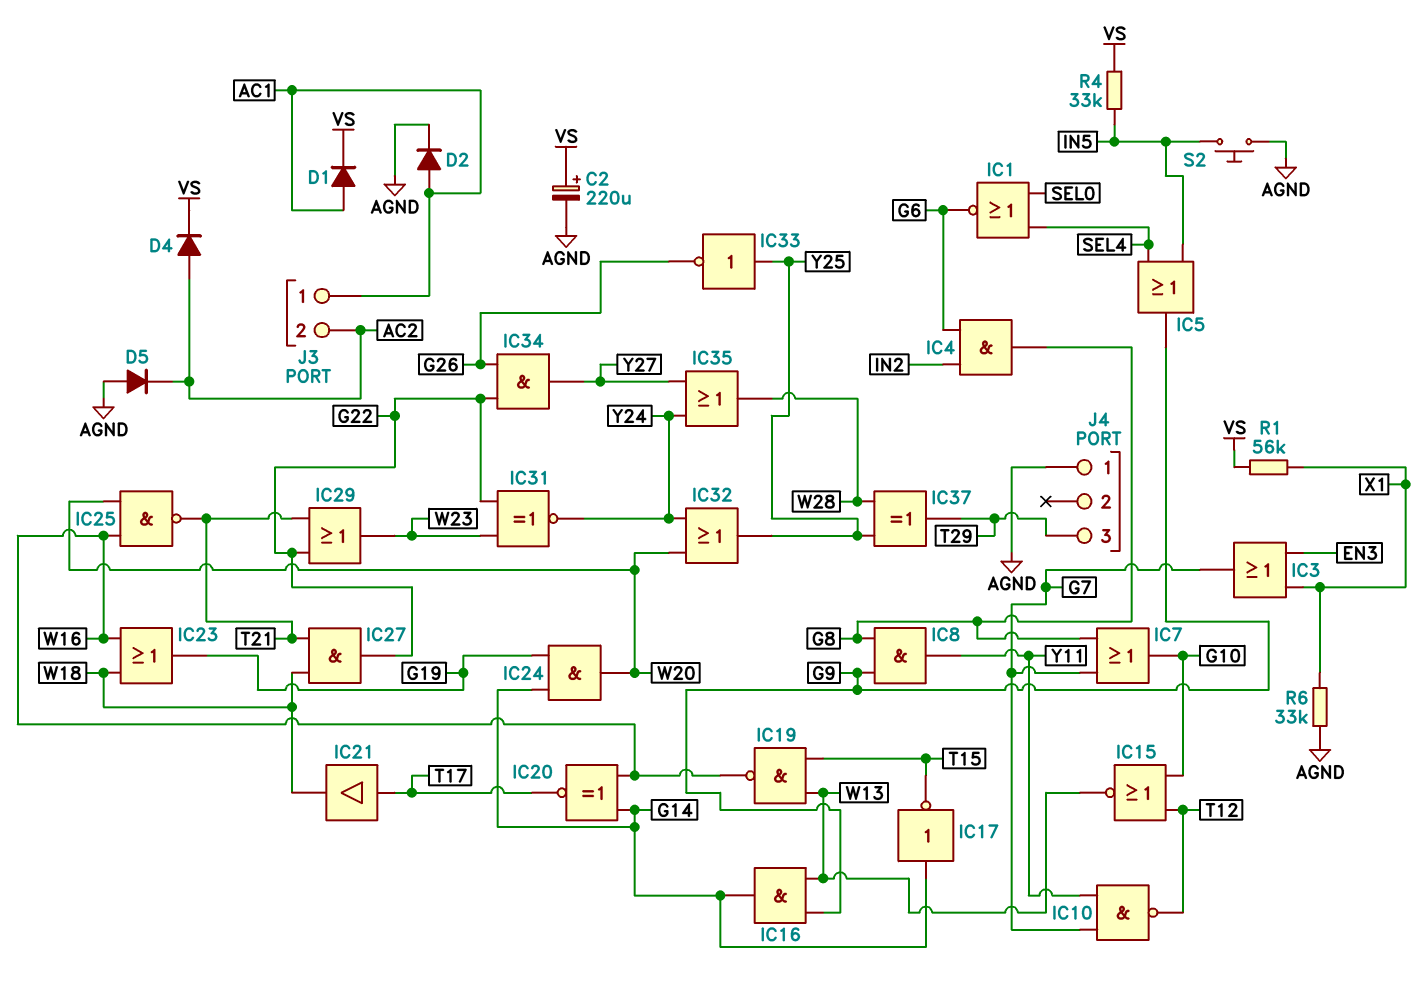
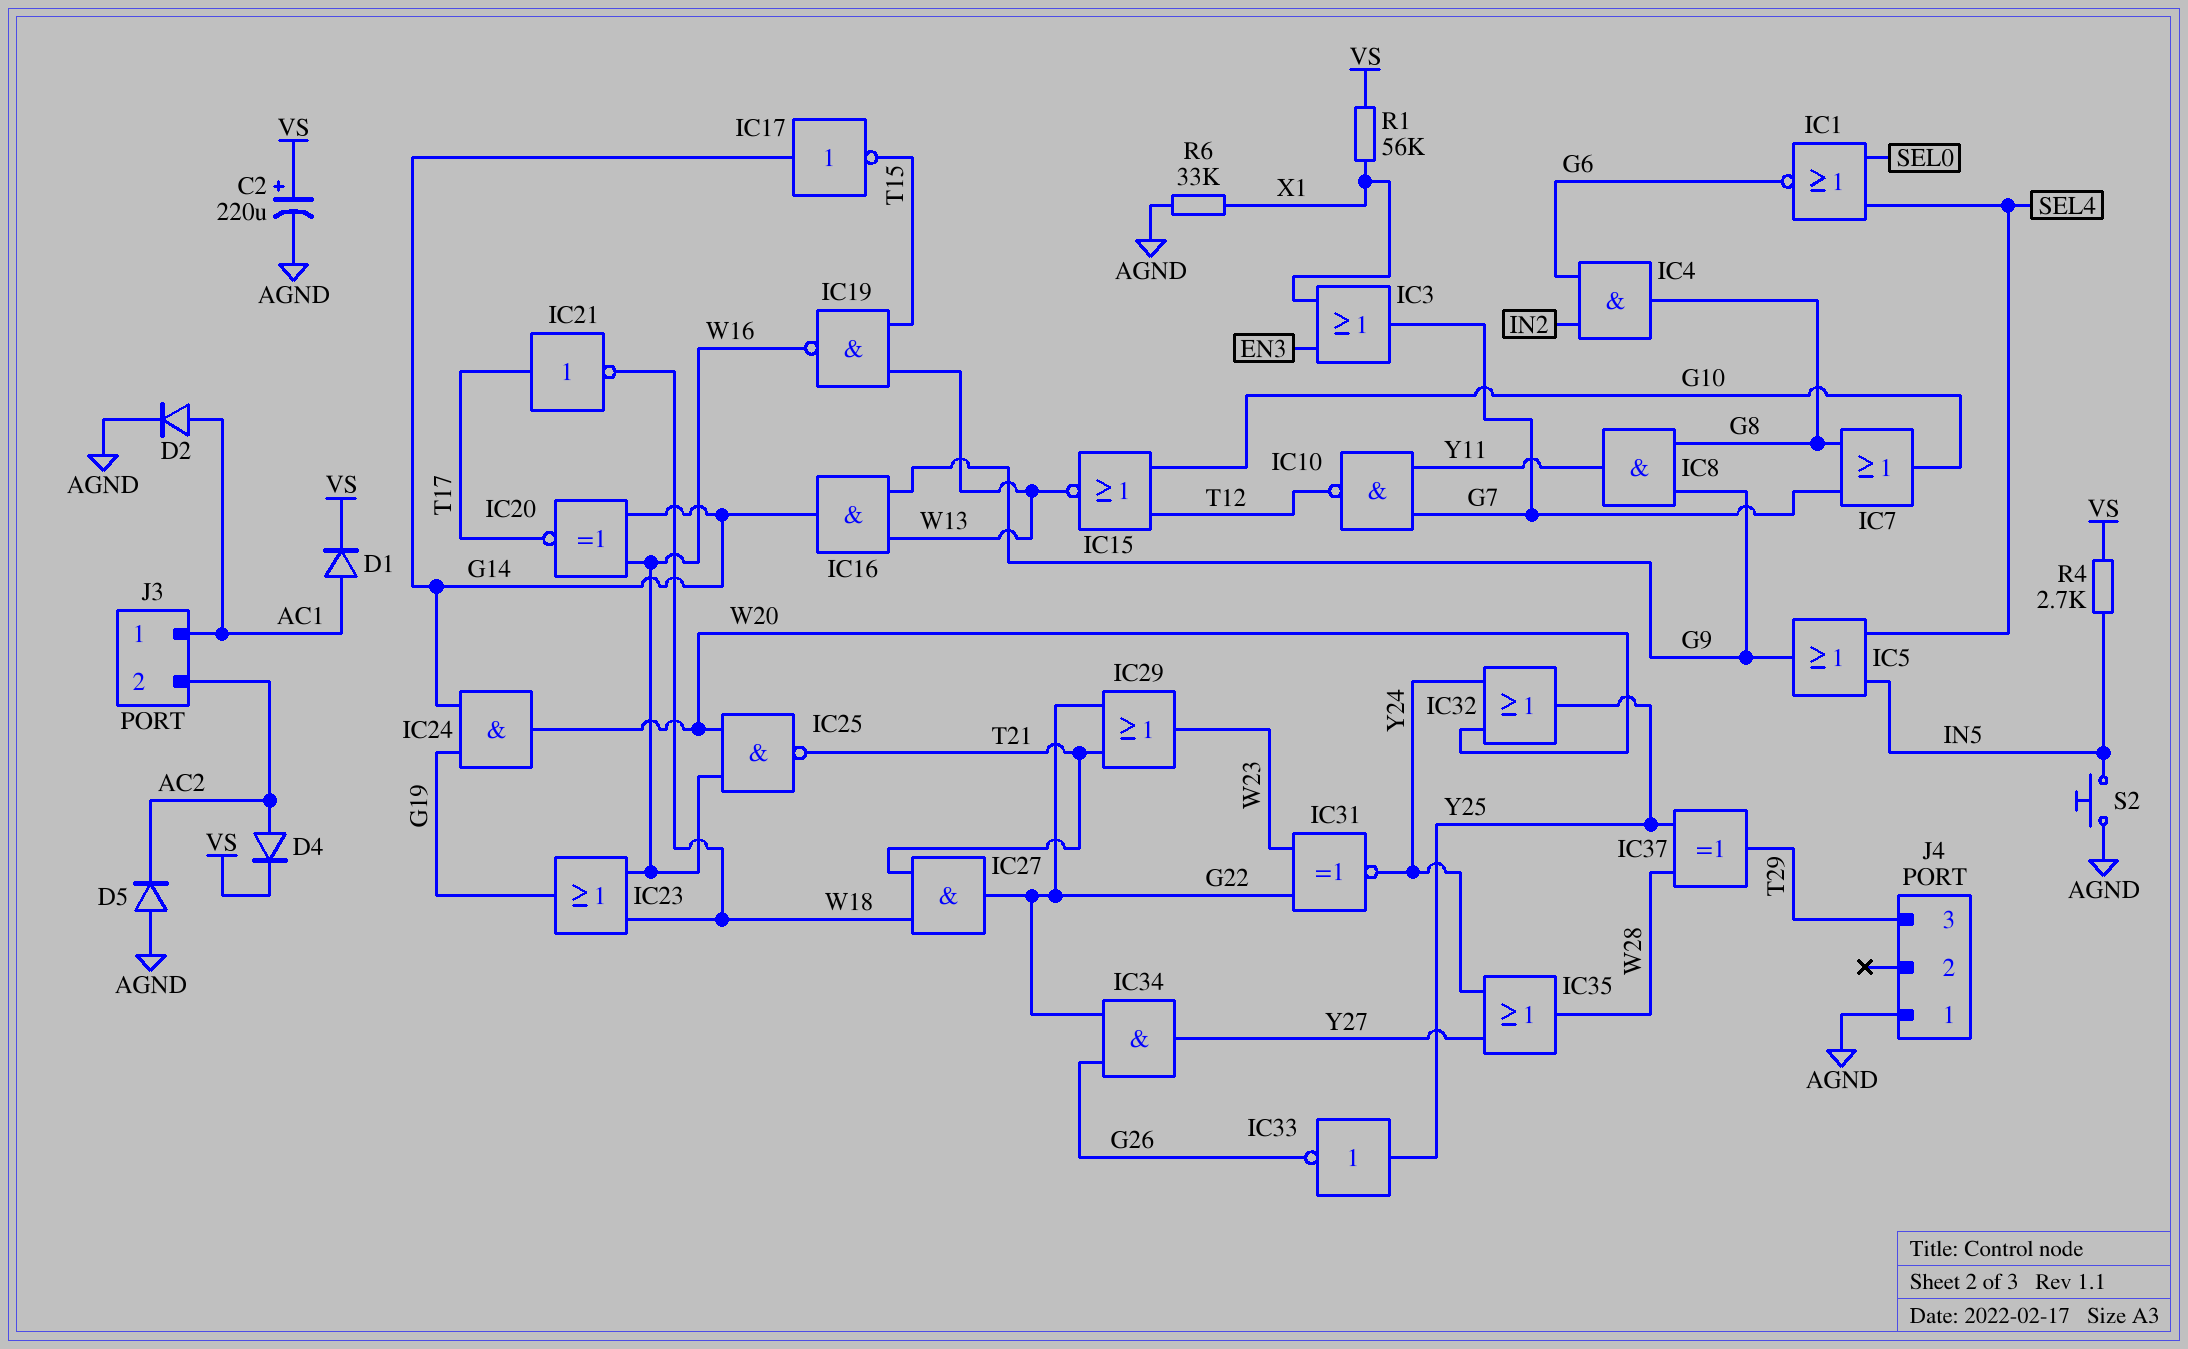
IC21: buffer (in T17, out W18) -> NOT (in T17, out W18)
R4: 33k (IN5, VS) -> 2.7k (IN5, VS)

